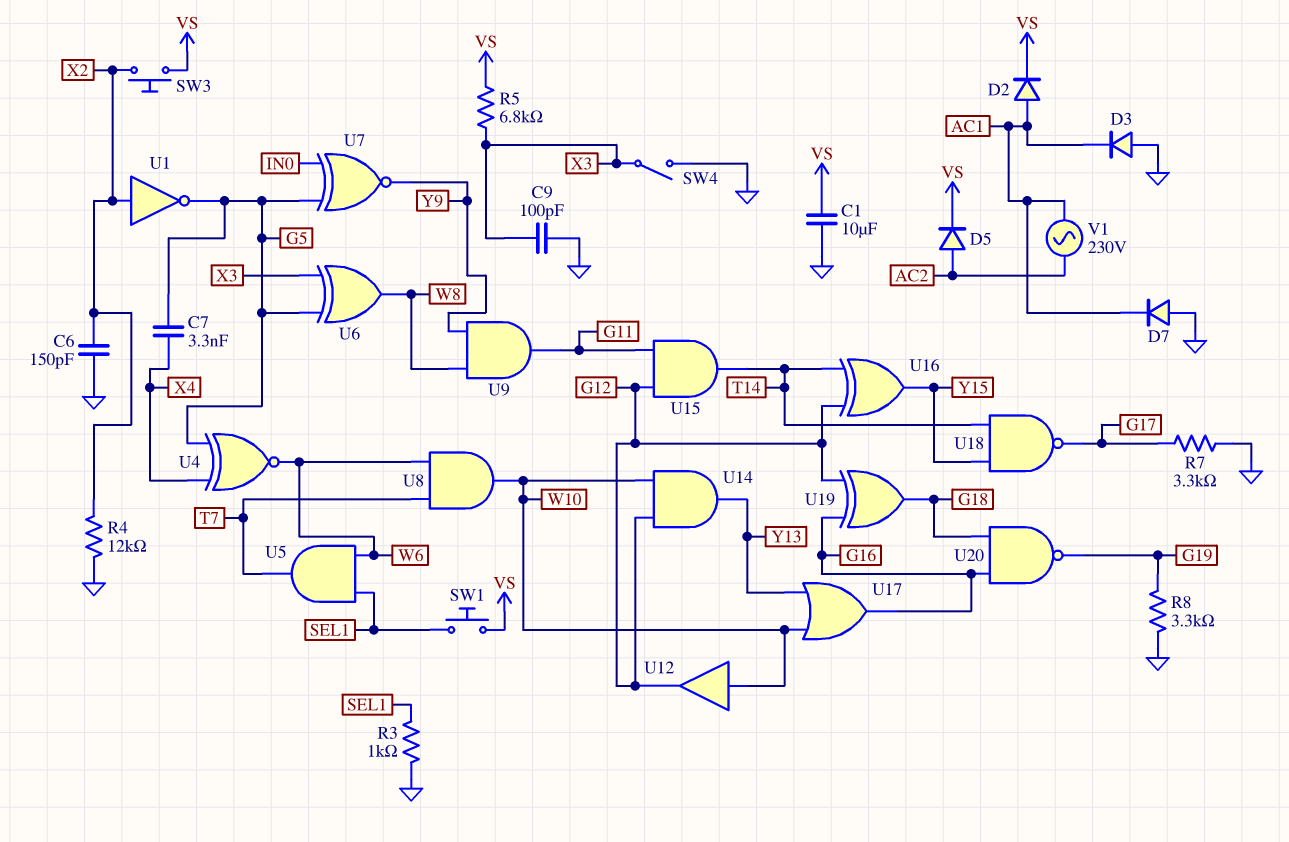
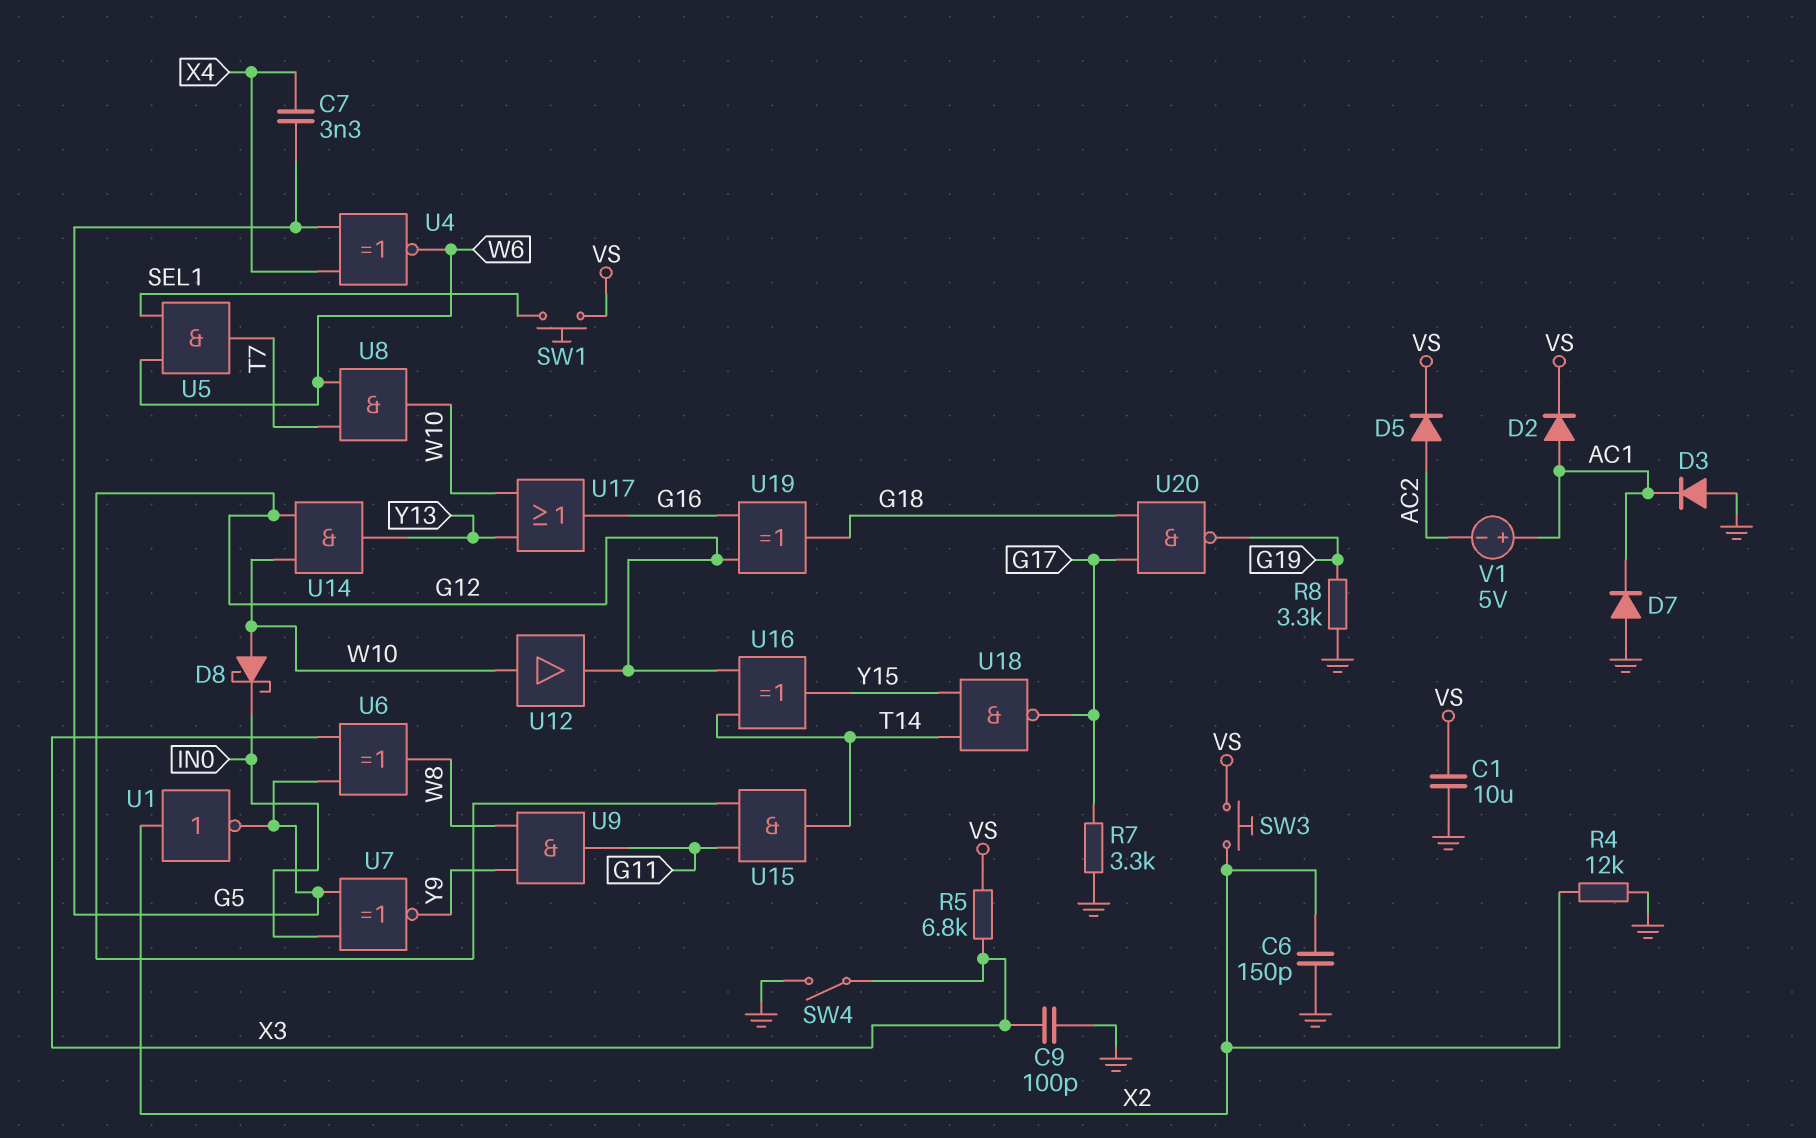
D8: none -> schottky (A W10, K IN0)
R3: 1k (GND, SEL1) -> none
U20: NAND (in G16, in G18, out G19) -> NAND (in G17, in G18, out G19)
V1: AC 230V (AC1, AC2) -> 5V (plus AC1, minus AC2)

